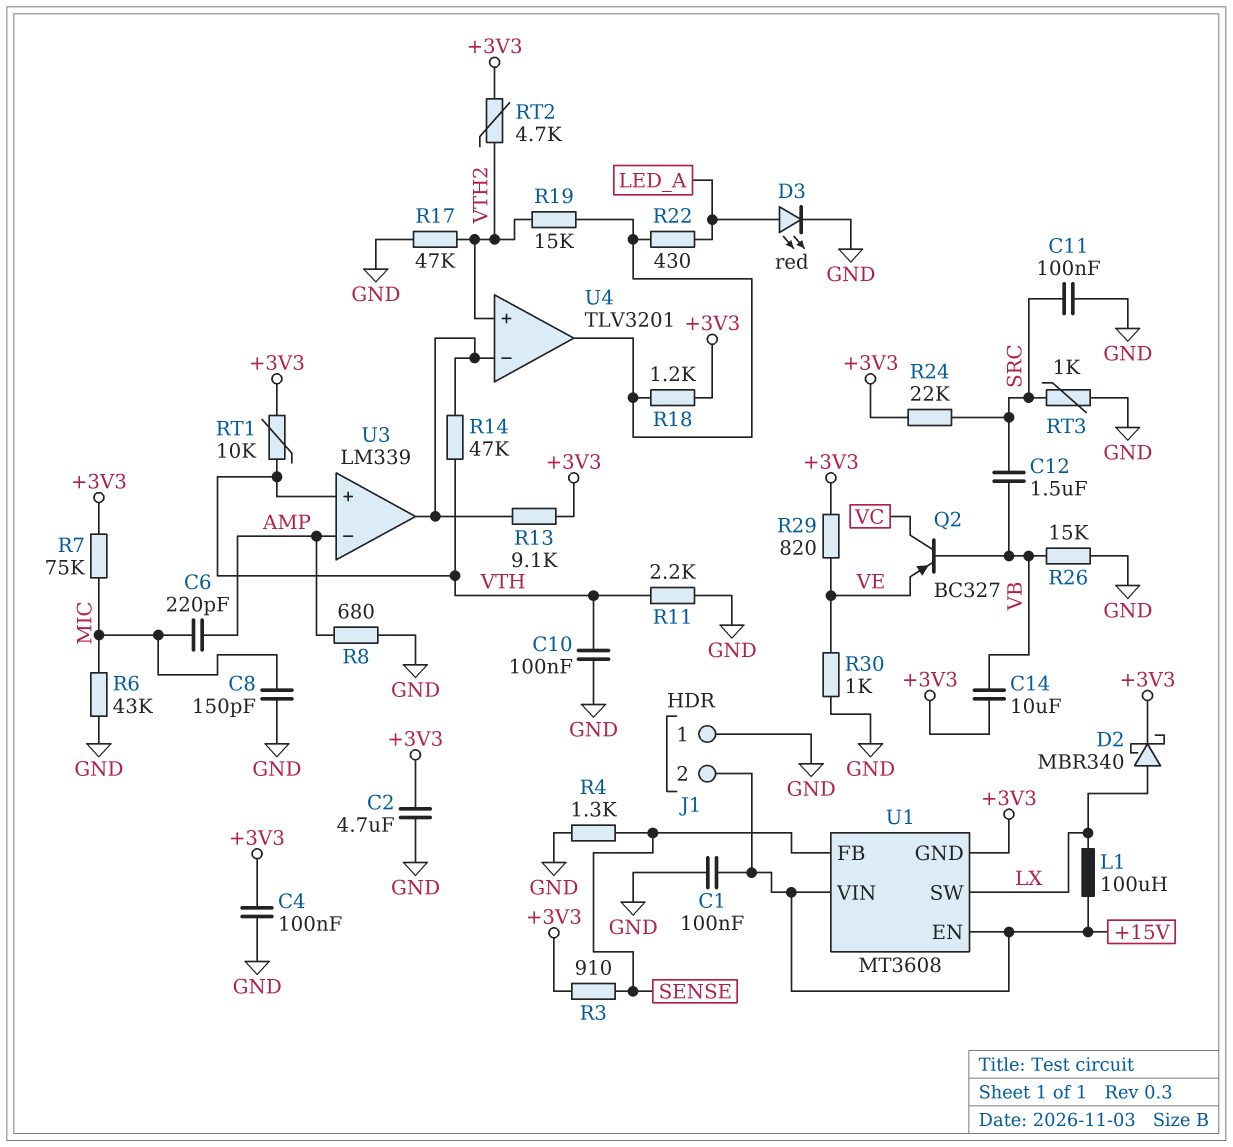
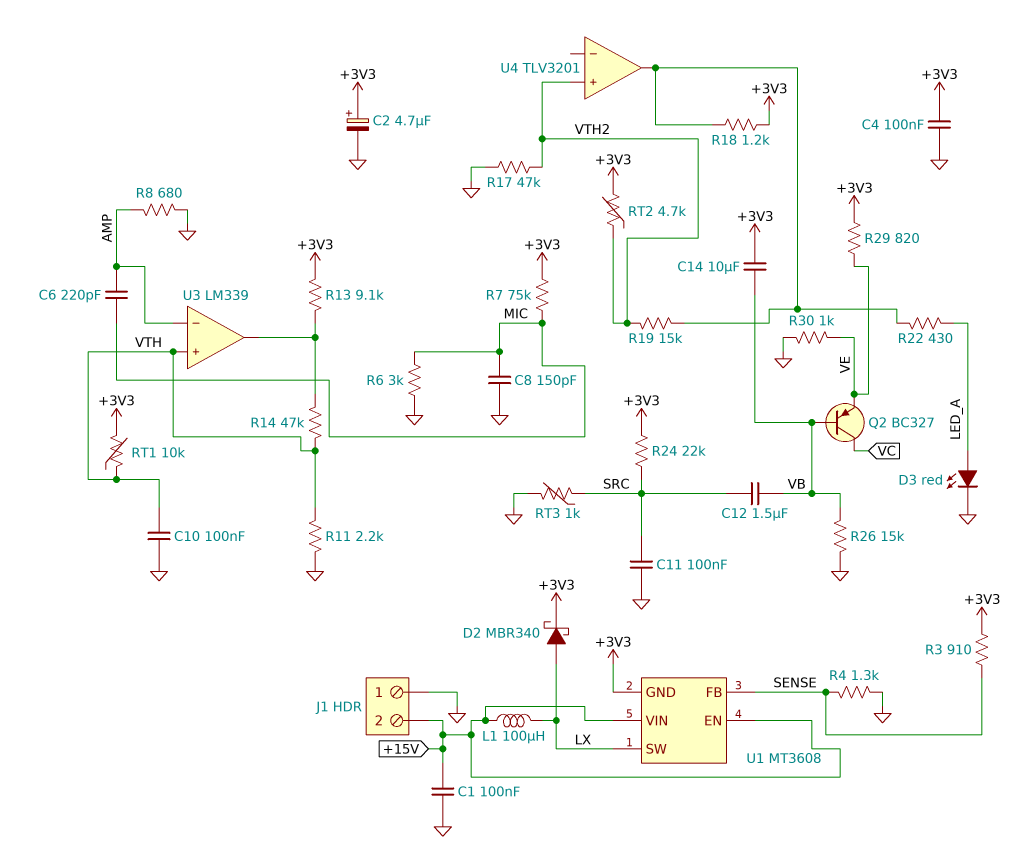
C2: 4.7uF (+3V3, GND) -> 4.7uF (plus +3V3, minus GND)
R6: 43k (GND, MIC) -> 3k (GND, MIC)
U4 pin in-: U3/out -> none

